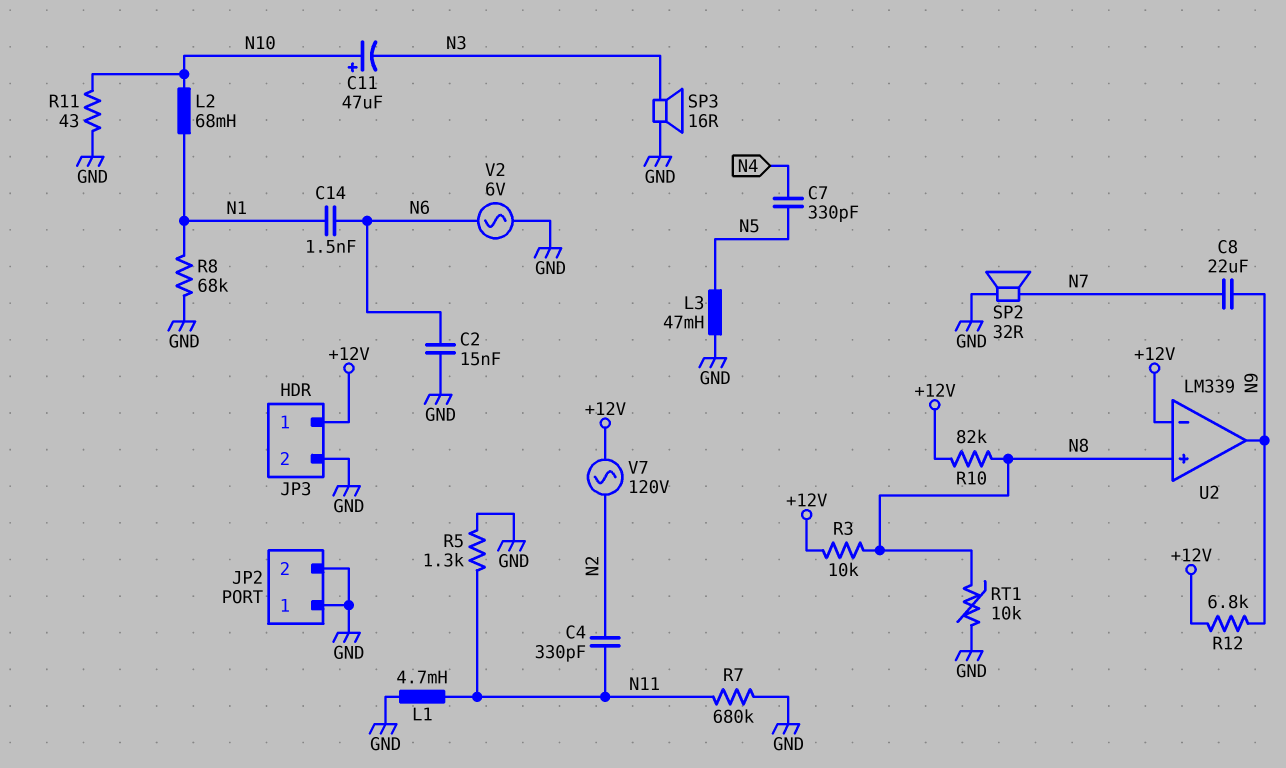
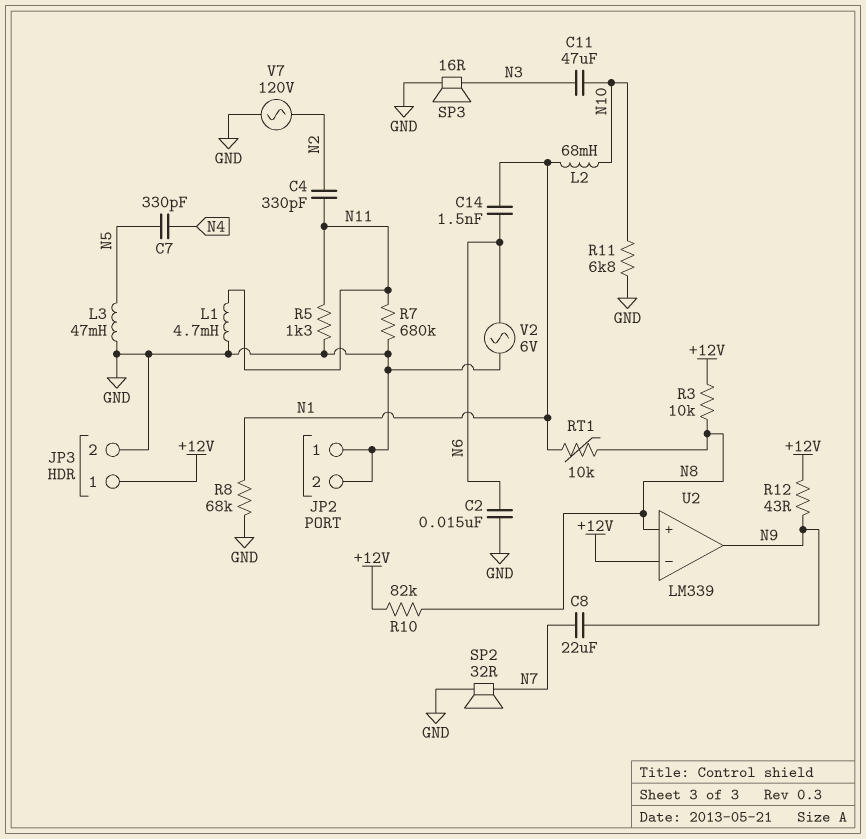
C11: 47uF (plus N10, minus N3) -> 47uF (N3, N10)
R11: 43 (GND, N10) -> 6.8k (GND, N10)
R12: 6.8k (+12V, N9) -> 43 (+12V, N9)
RT1: 10k (GND, N8) -> 10k (N1, N8)
V7: AC 120V (+12V, N2) -> AC 120V (GND, N2)

